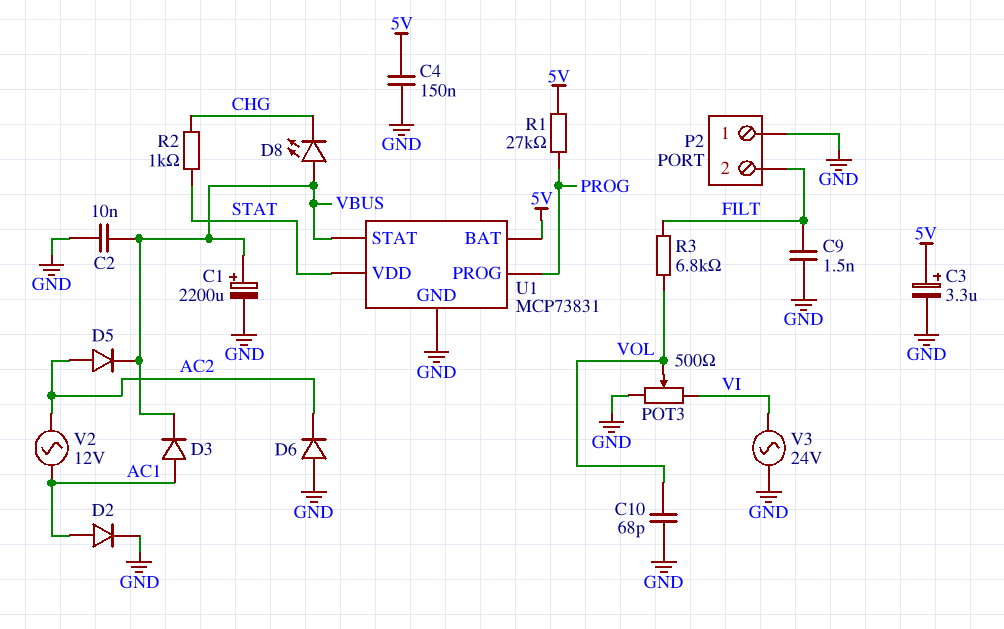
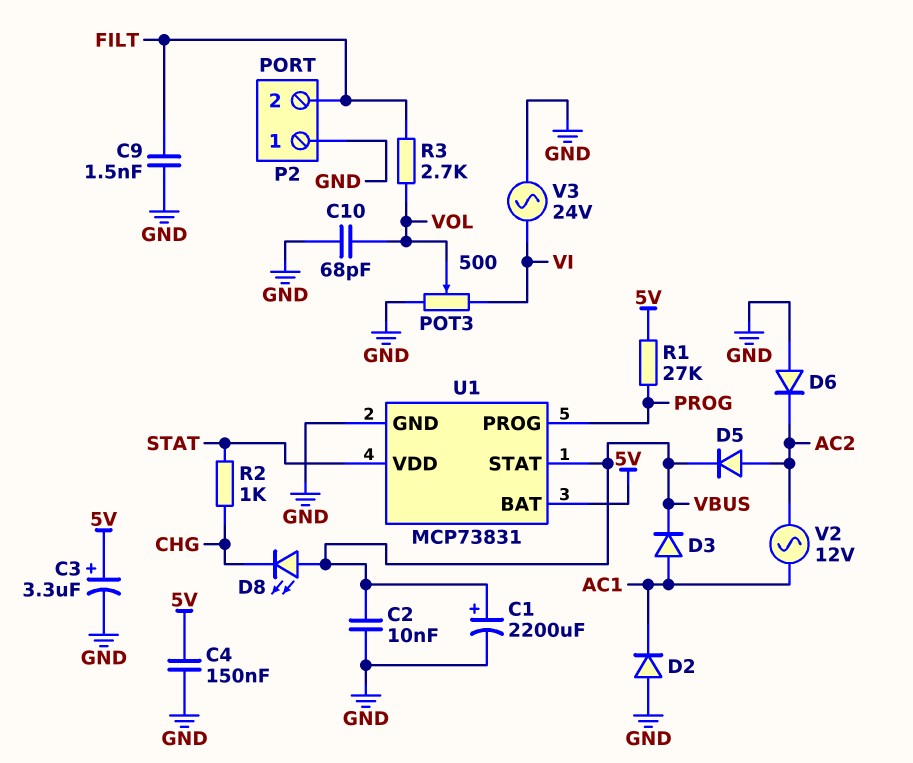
D2: diode (A AC1, K GND) -> diode (A GND, K AC1)
R3: 6.8k (FILT, VOL) -> 2.7k (FILT, VOL)

